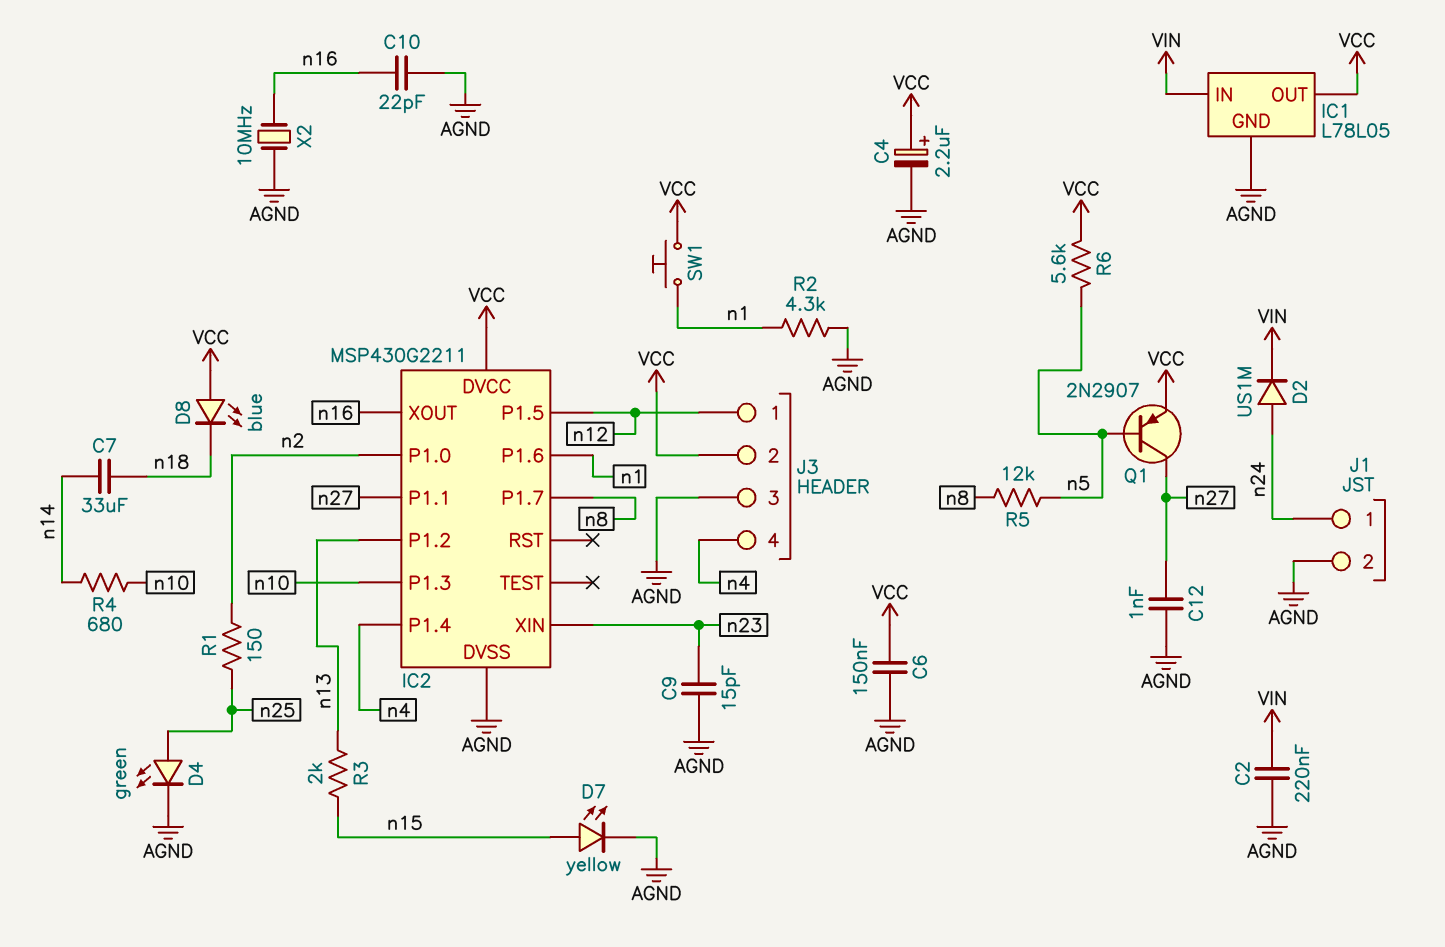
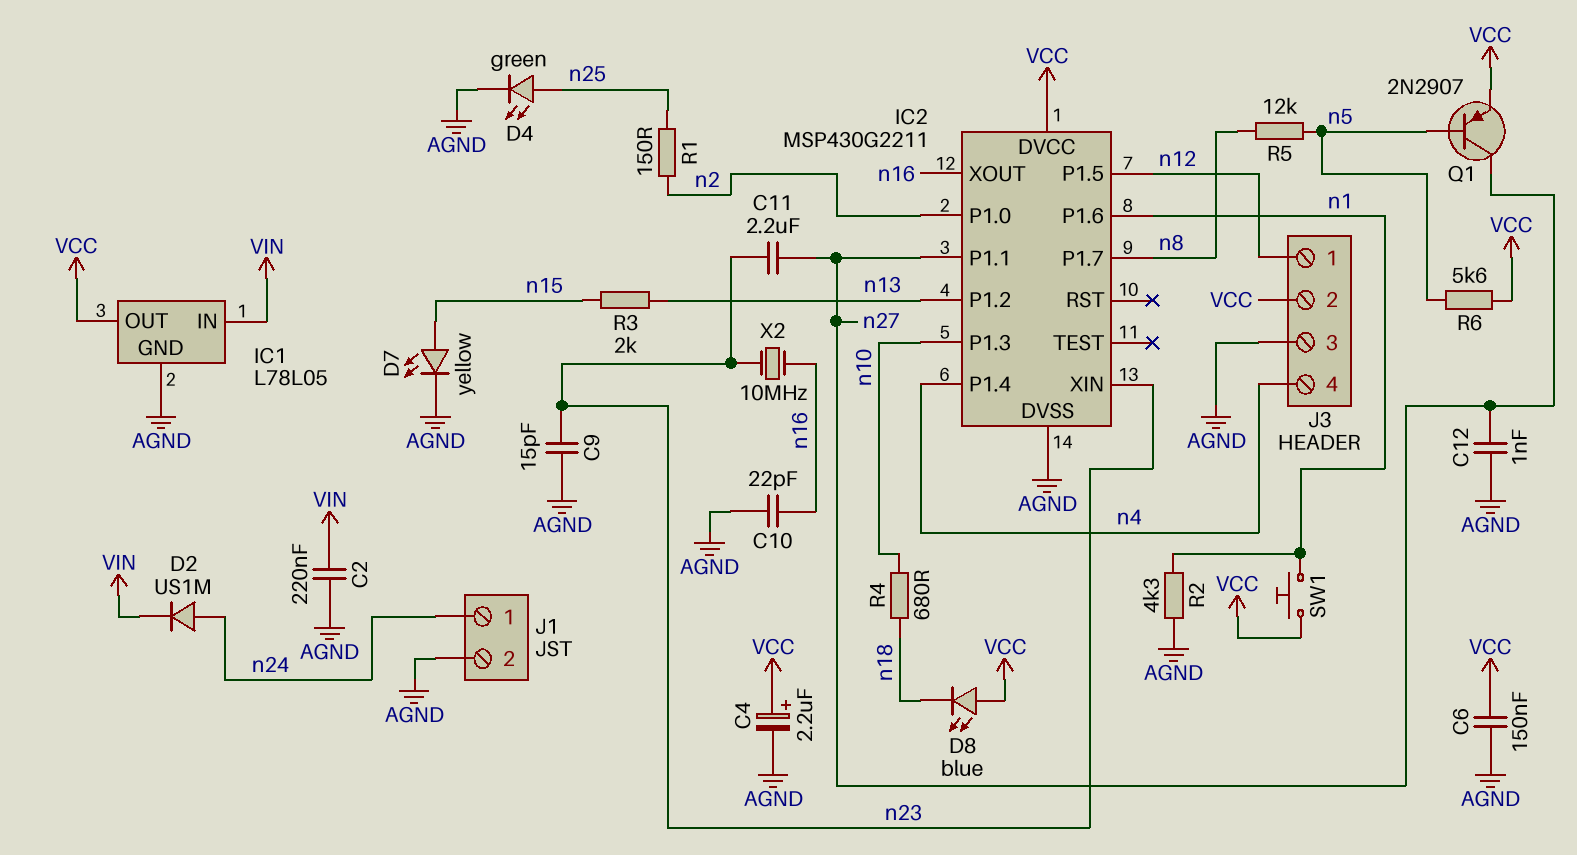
C7: 33uF (n14, n18) -> none
C11: none -> 2.2uF (n23, n27)
R4: 680 (n10, n14) -> 680 (n10, n18)
X2: 10MHz (AGND, n16) -> 10MHz (n16, n23)

